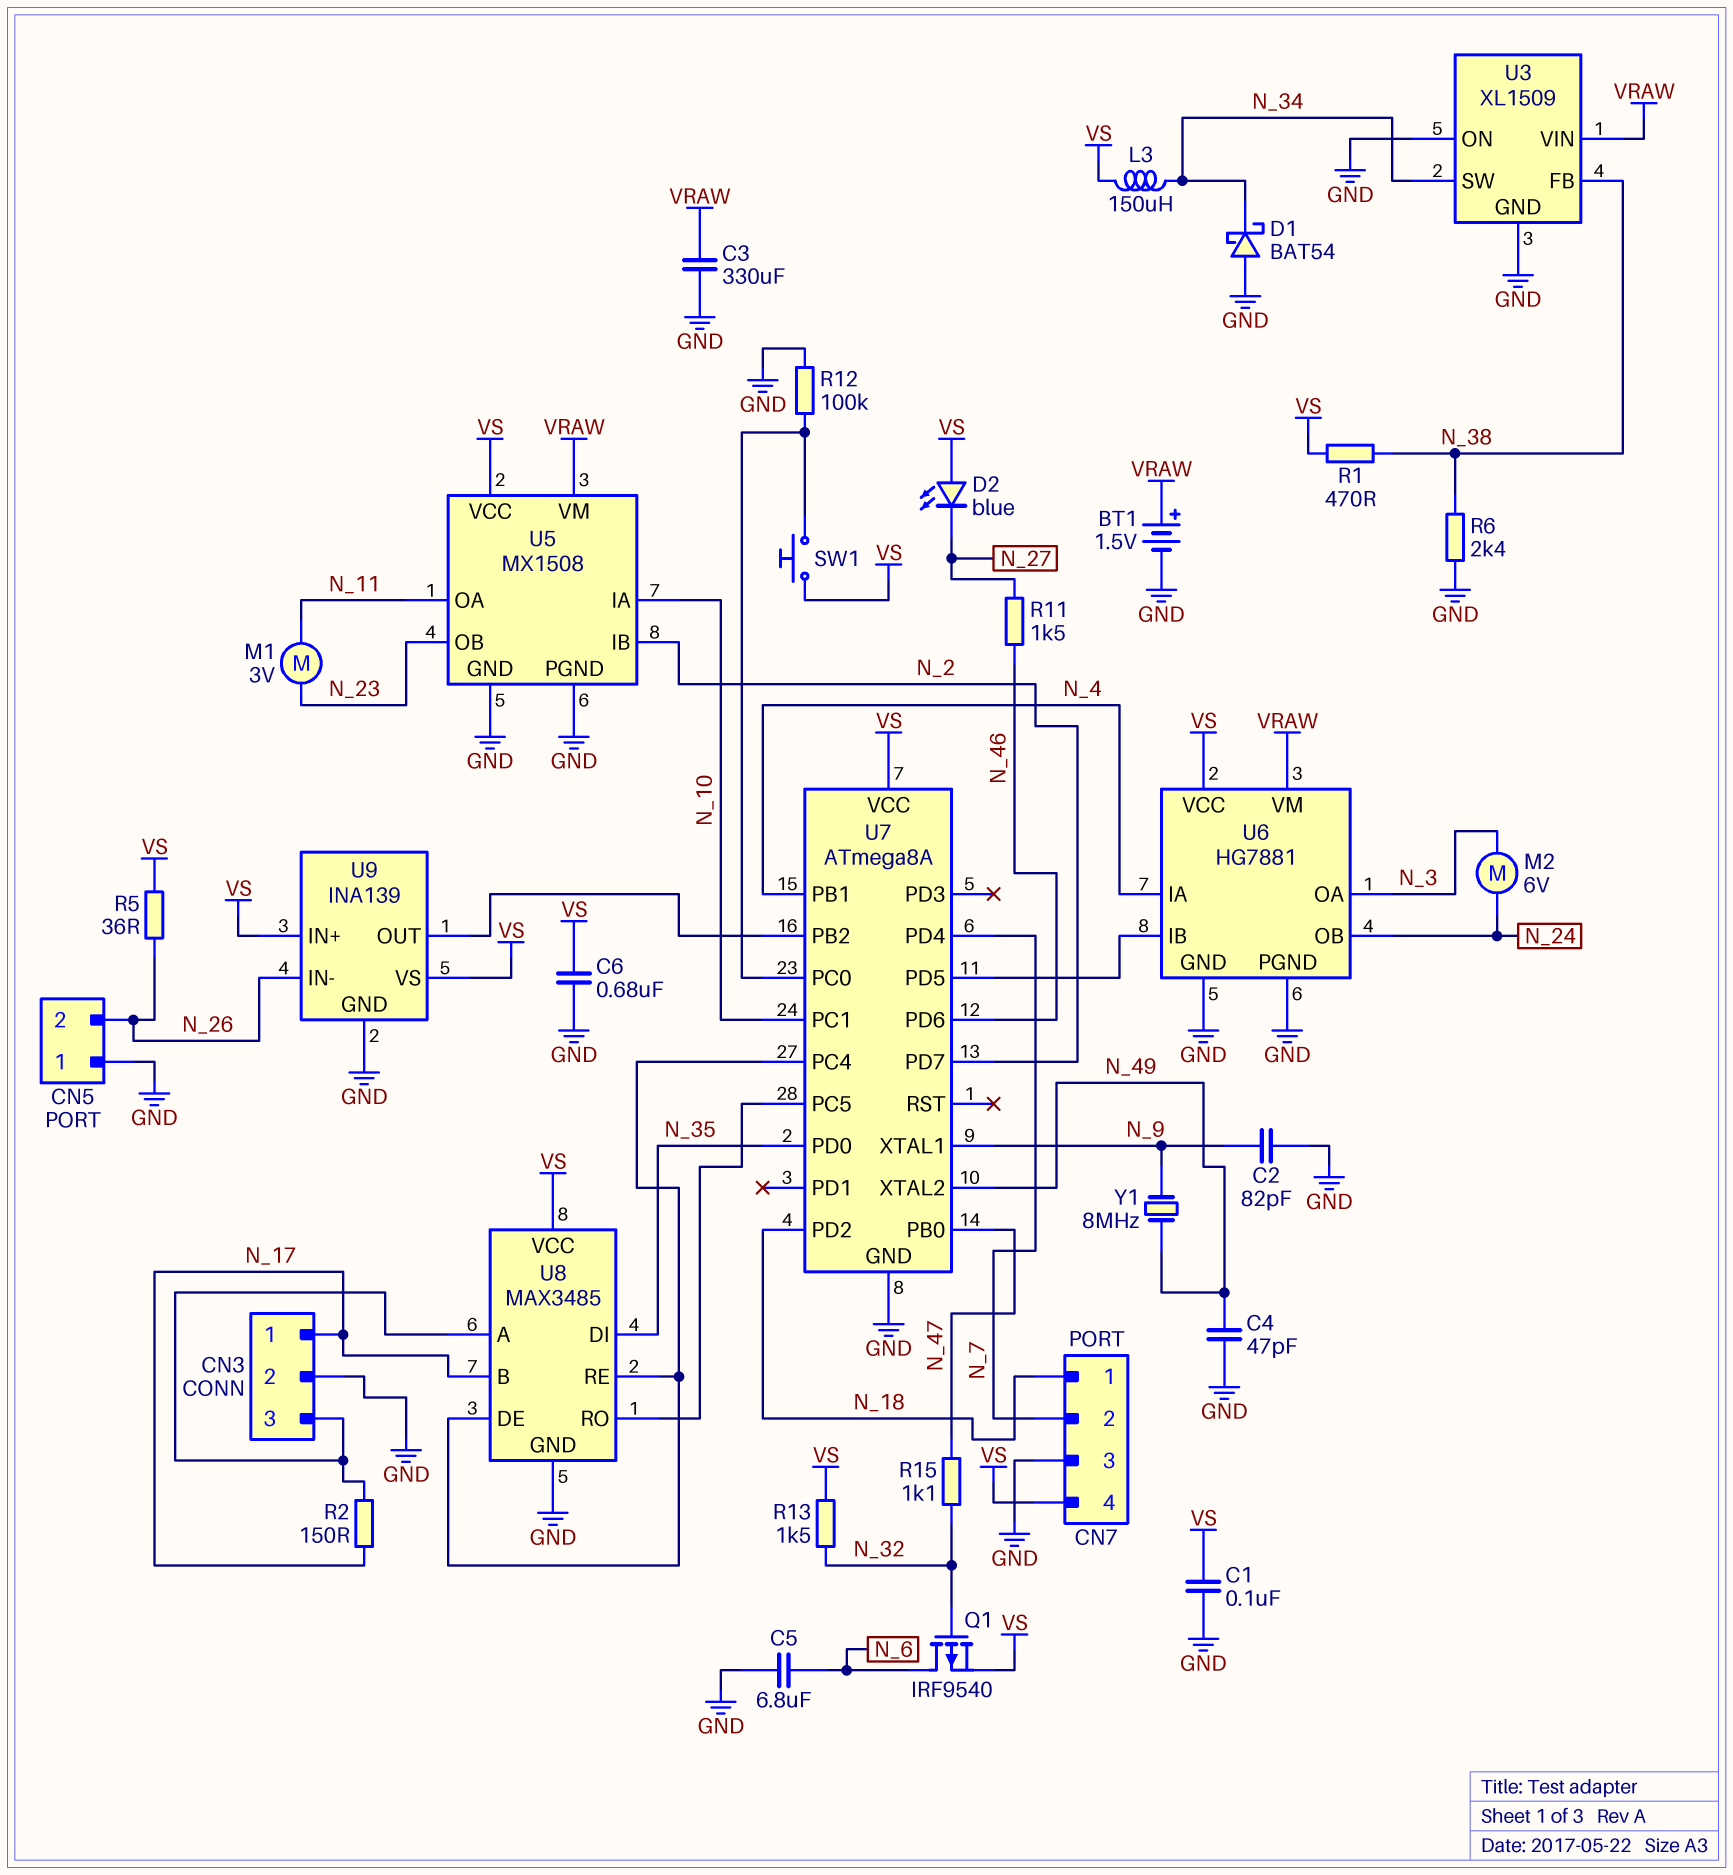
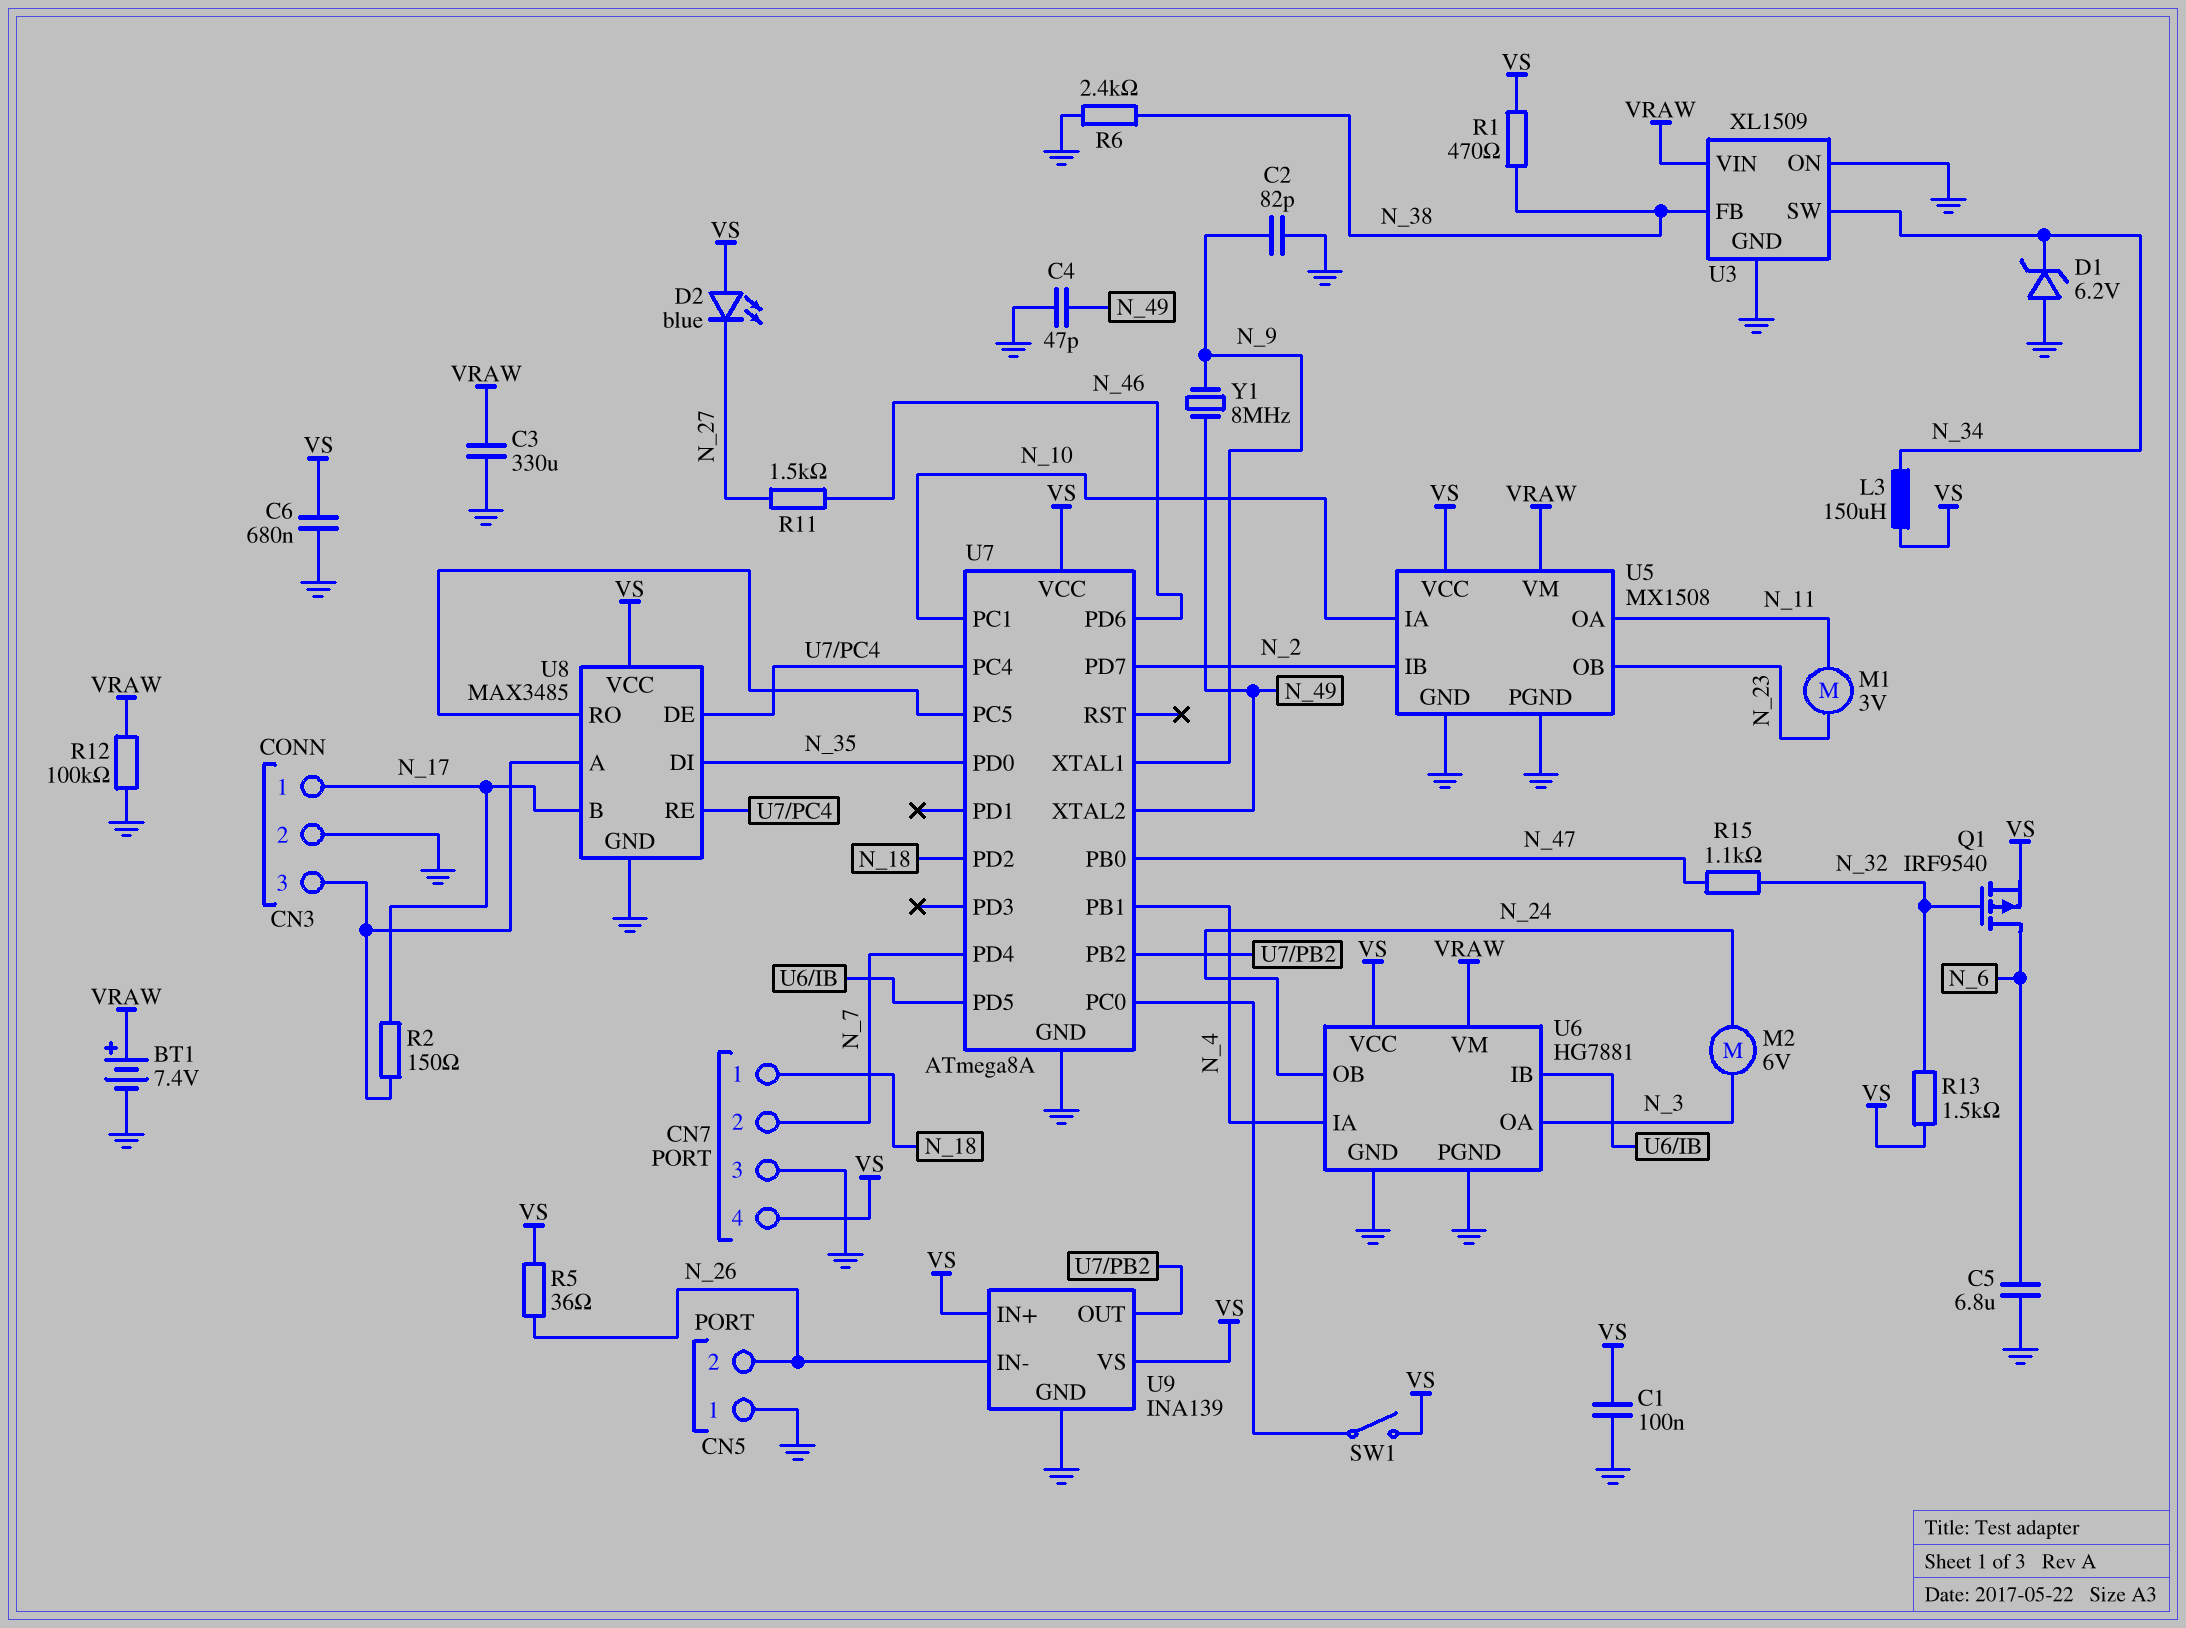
BT1: 1.5V (plus VRAW, minus GND) -> 7.4V (plus VRAW, minus GND)
D1: schottky BAT54 (A GND, K N_34) -> zener 6.2V (A GND, K N_34)
R12: 100k (GND, U7/PC0) -> 100k (GND, VRAW)
SW1: button (U7/PC0, VS) -> switch (U7/PC0, VS)

